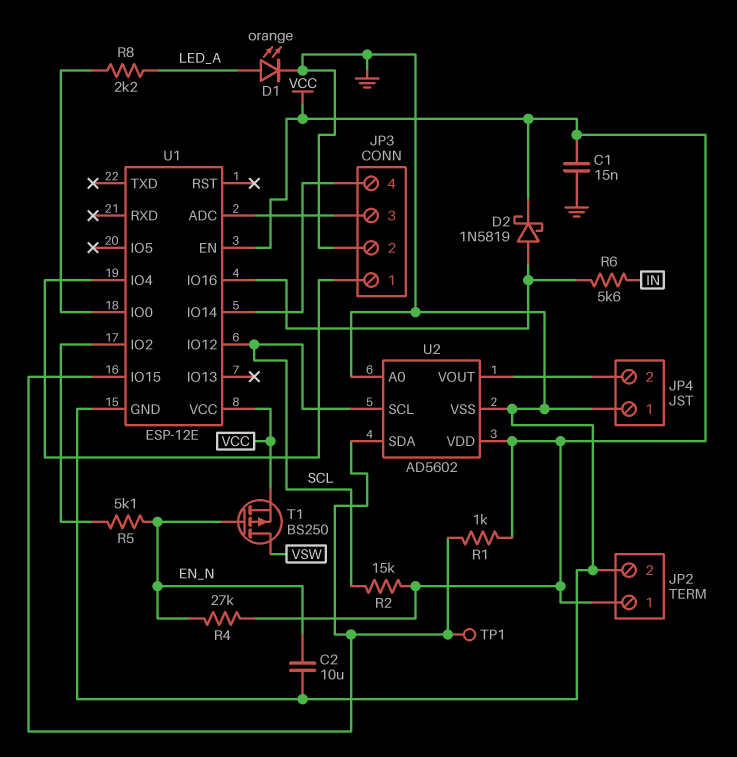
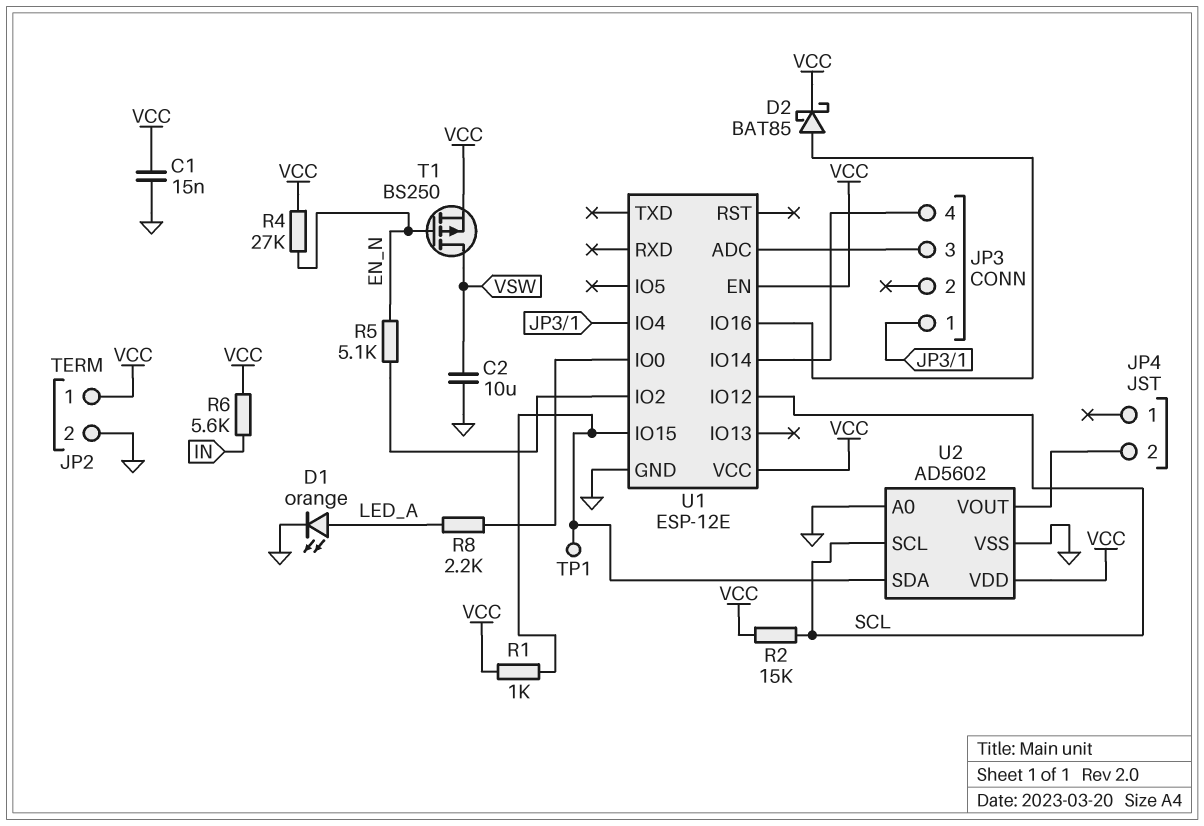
C2: 10uF (EN_N, GND) -> 10uF (GND, VSW)
D2: schottky 1N5819 (A U1/IO16, K VCC) -> schottky BAT85 (A U1/IO16, K VCC)
JP3 pin 2: GND -> none
JP4 pin 1: GND -> none
R6: 5.6k (IN, U1/IO16) -> 5.6k (IN, VCC)

